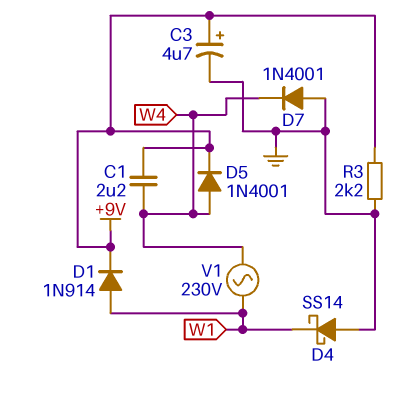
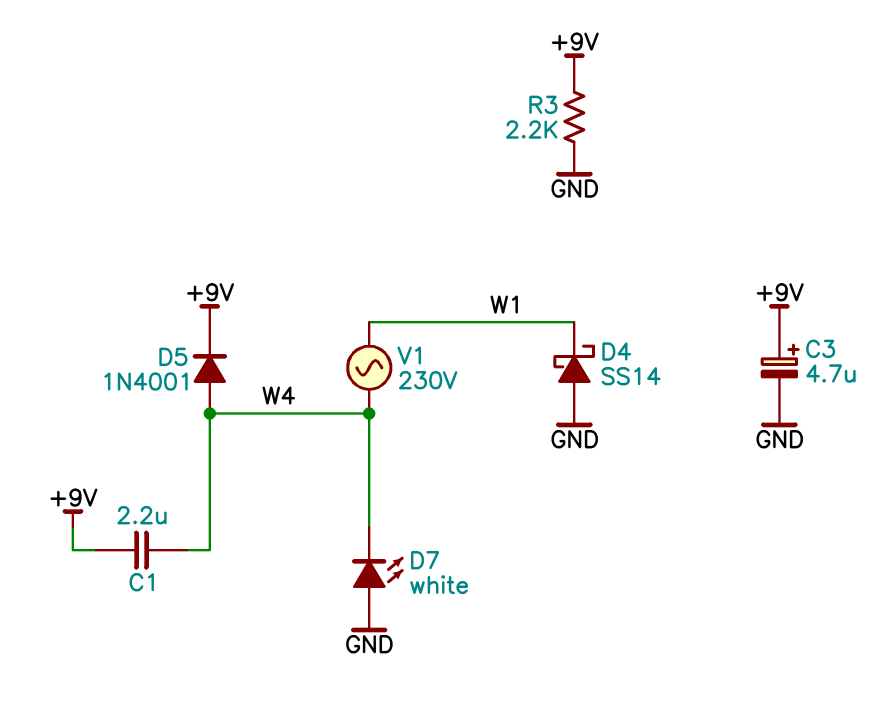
D1: diode 1N914 (A W1, K +9V) -> none
D7: diode 1N4001 (A GND, K W4) -> LED white (A GND, K W4)

